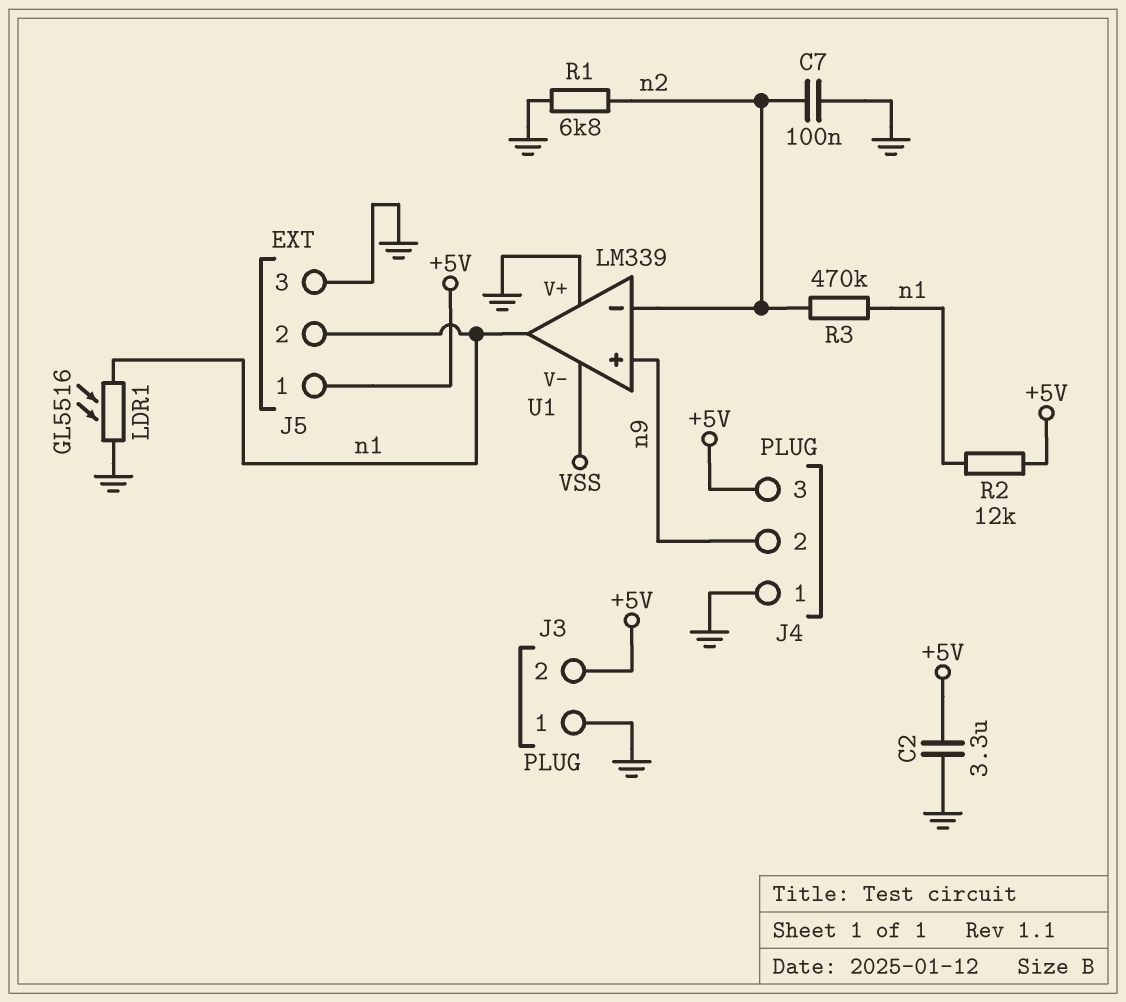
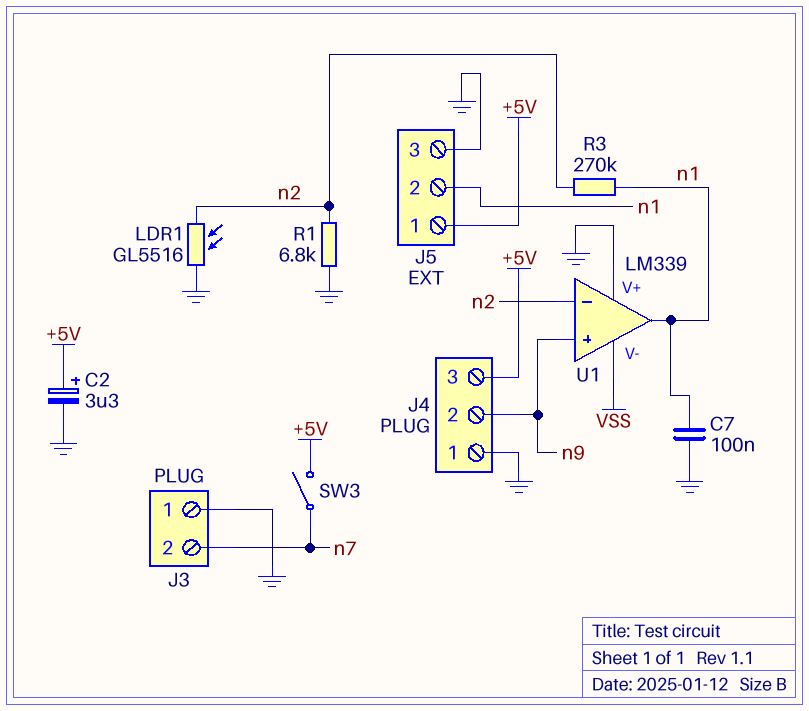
C2: 3.3uF (+5V, GND) -> 3.3uF (plus +5V, minus GND)
C7: 100nF (GND, n2) -> 100nF (GND, n1)
J3 pin 2: +5V -> n7
LDR1: GL5516 (GND, n1) -> GL5516 (GND, n2)
R2: 12k (+5V, n1) -> none
R3: 470k (n1, n2) -> 270k (n1, n2)
SW3: none -> switch (+5V, n7)

